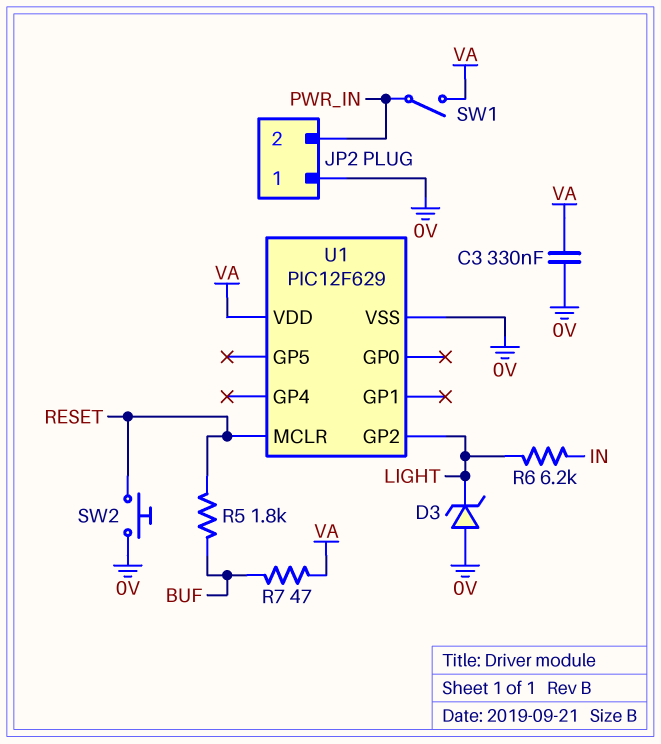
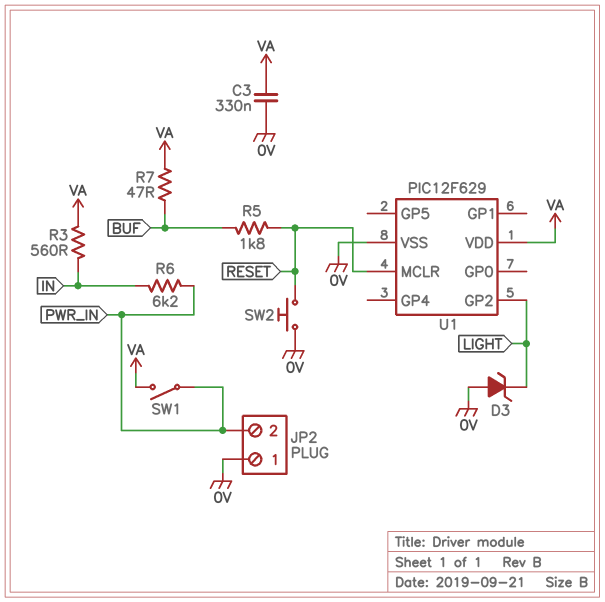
R3: none -> 560 (IN, VA)
R6: 6.2k (IN, LIGHT) -> 6.2k (IN, PWR_IN)

